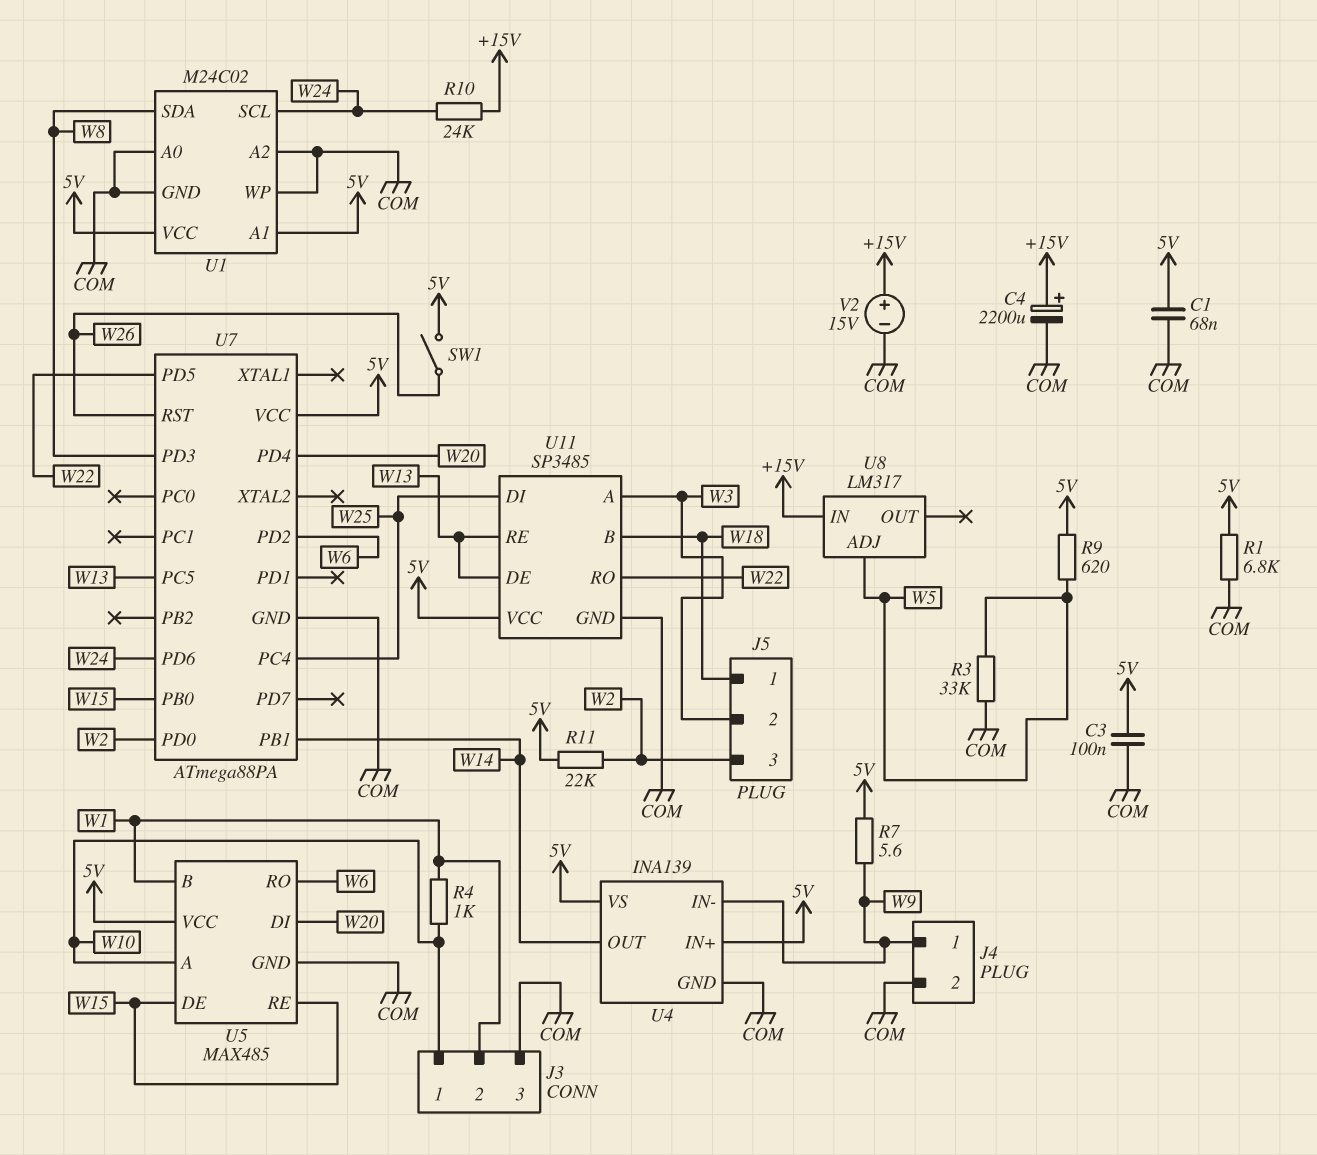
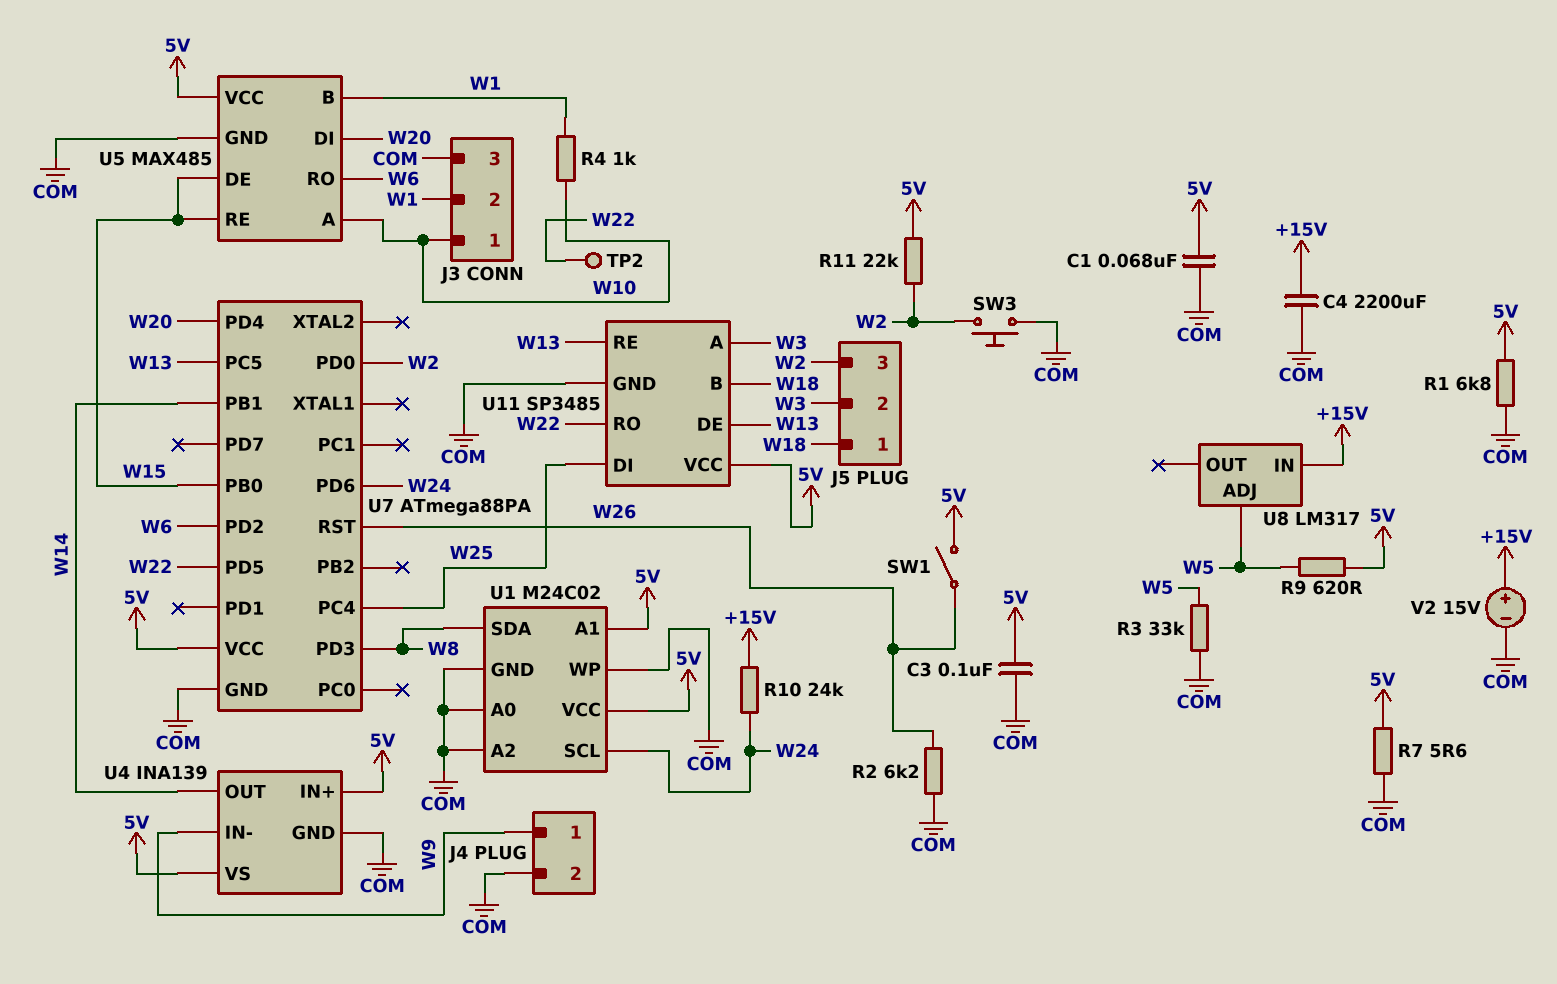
C4: 2200uF (plus +15V, minus COM) -> 2200uF (+15V, COM)
R2: none -> 6.2k (COM, W26)
R7: 5.6 (5V, W9) -> 5.6 (5V, COM)
SW3: none -> button (COM, W2)
TP2: none -> test point (W22)

